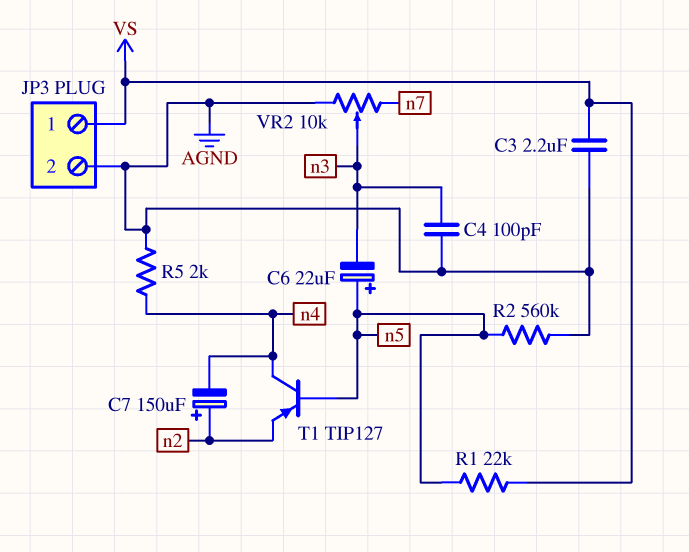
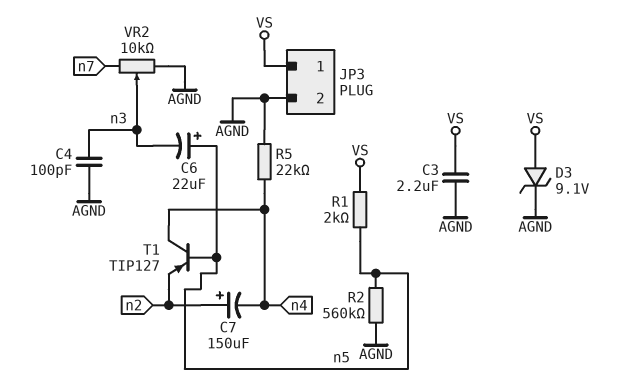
D3: none -> zener 9.1V (A VS, K AGND)
R1: 22k (VS, n5) -> 2k (VS, n5)
R5: 2k (AGND, n4) -> 22k (AGND, n4)

